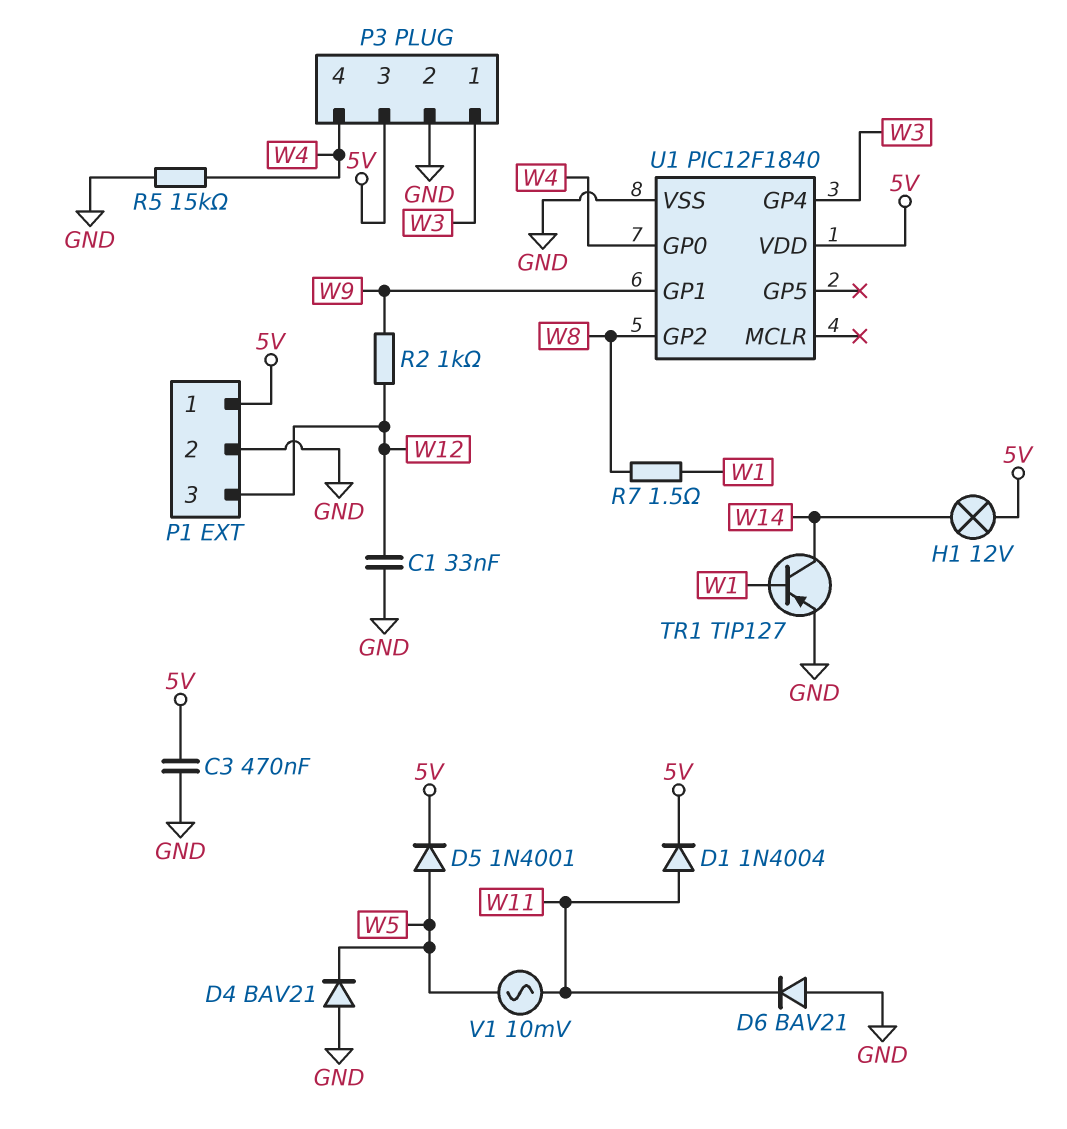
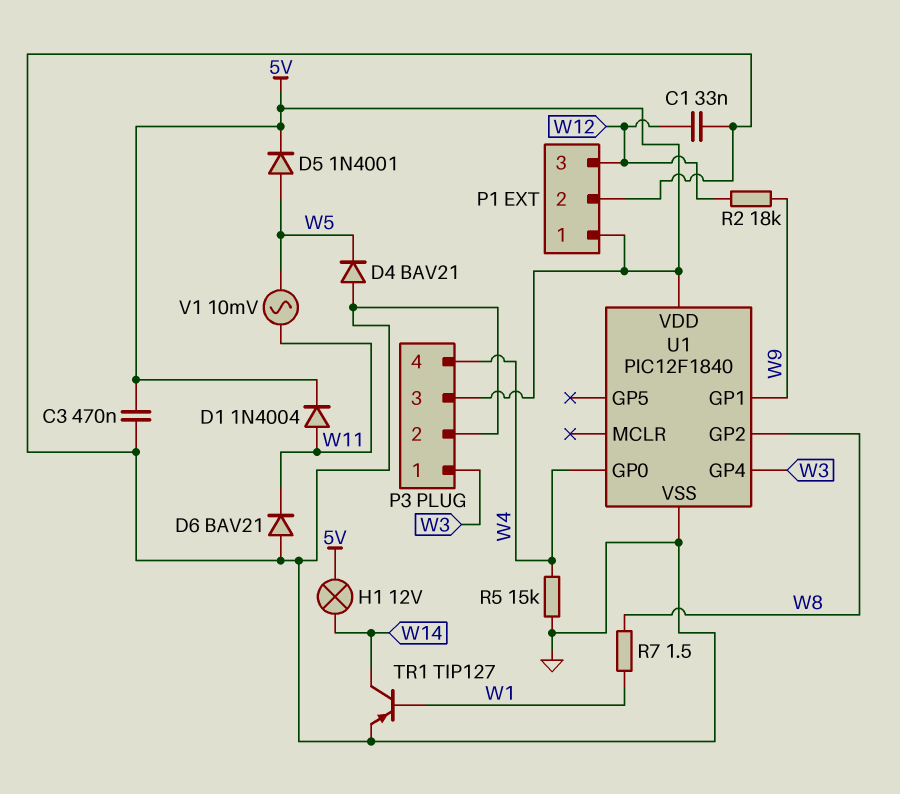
R2: 1k (W9, W12) -> 18k (W9, W12)

